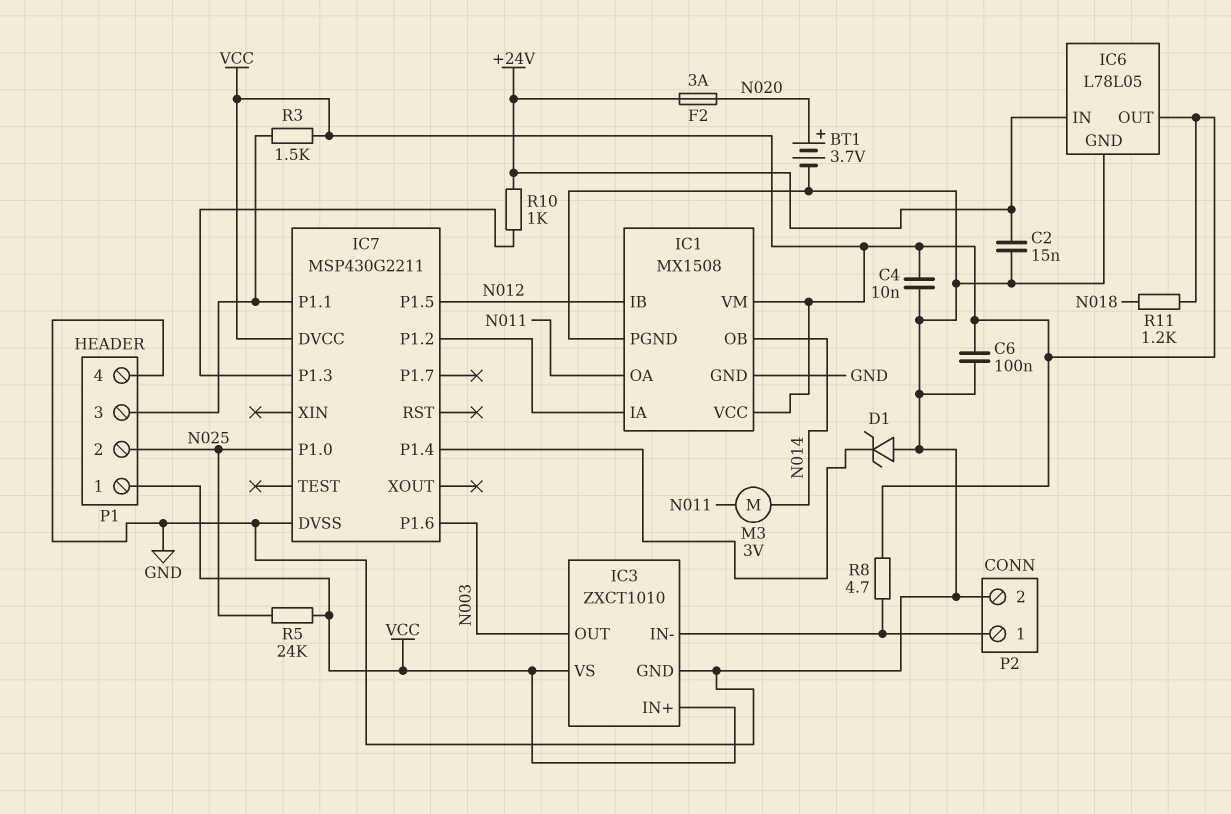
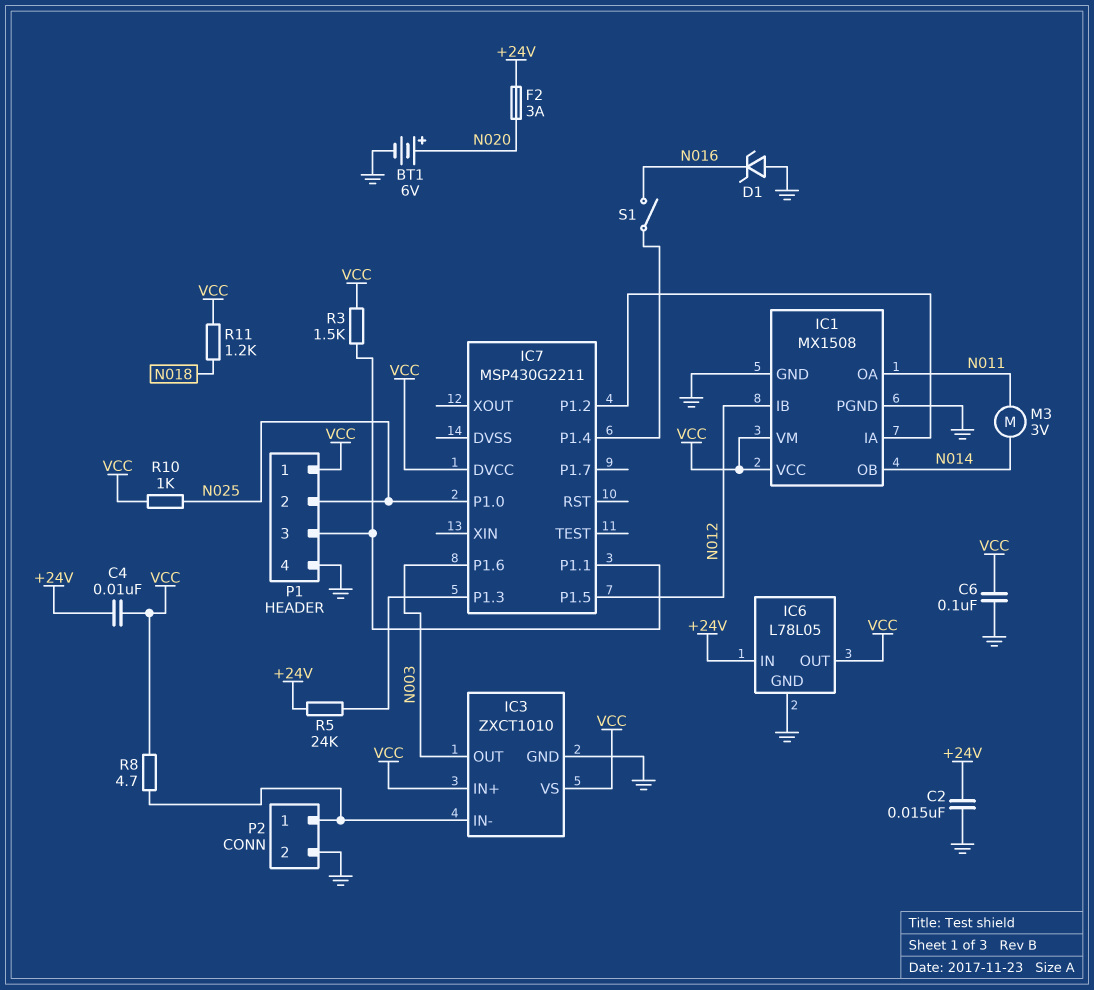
BT1: 3.7V (plus N020, minus GND) -> 6V (plus N020, minus GND)
C4: 10nF (GND, VCC) -> 10nF (+24V, VCC)
D1: zener (A GND, K IC7/P1.4) -> zener (A GND, K N016)
IC7 pin DVSS: GND -> none
R5: 24k (N025, VCC) -> 24k (+24V, IC7/P1.3)
R10: 1k (+24V, IC7/P1.3) -> 1k (N025, VCC)
S1: none -> switch (IC7/P1.4, N016)

